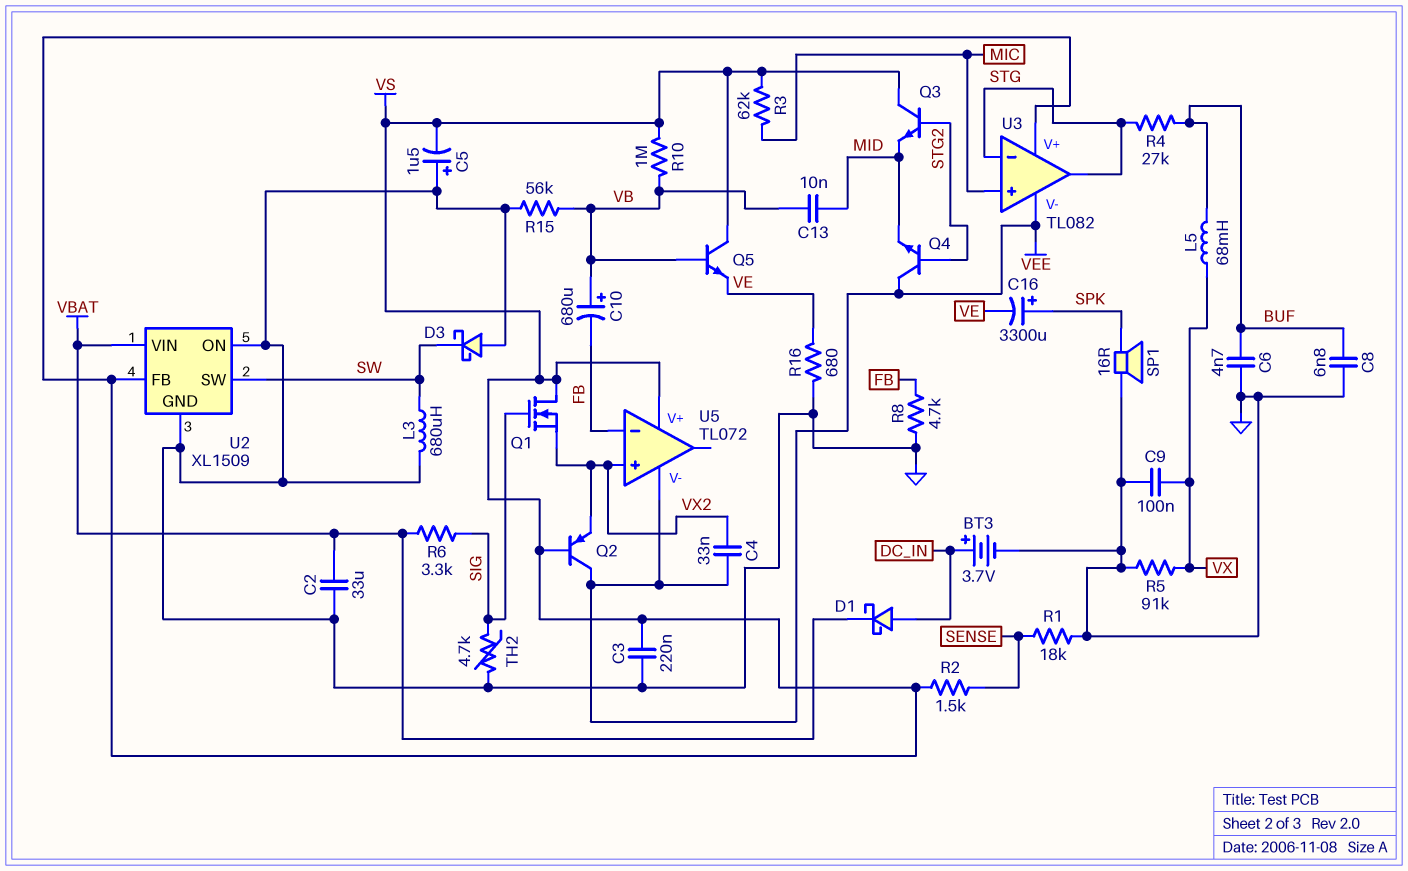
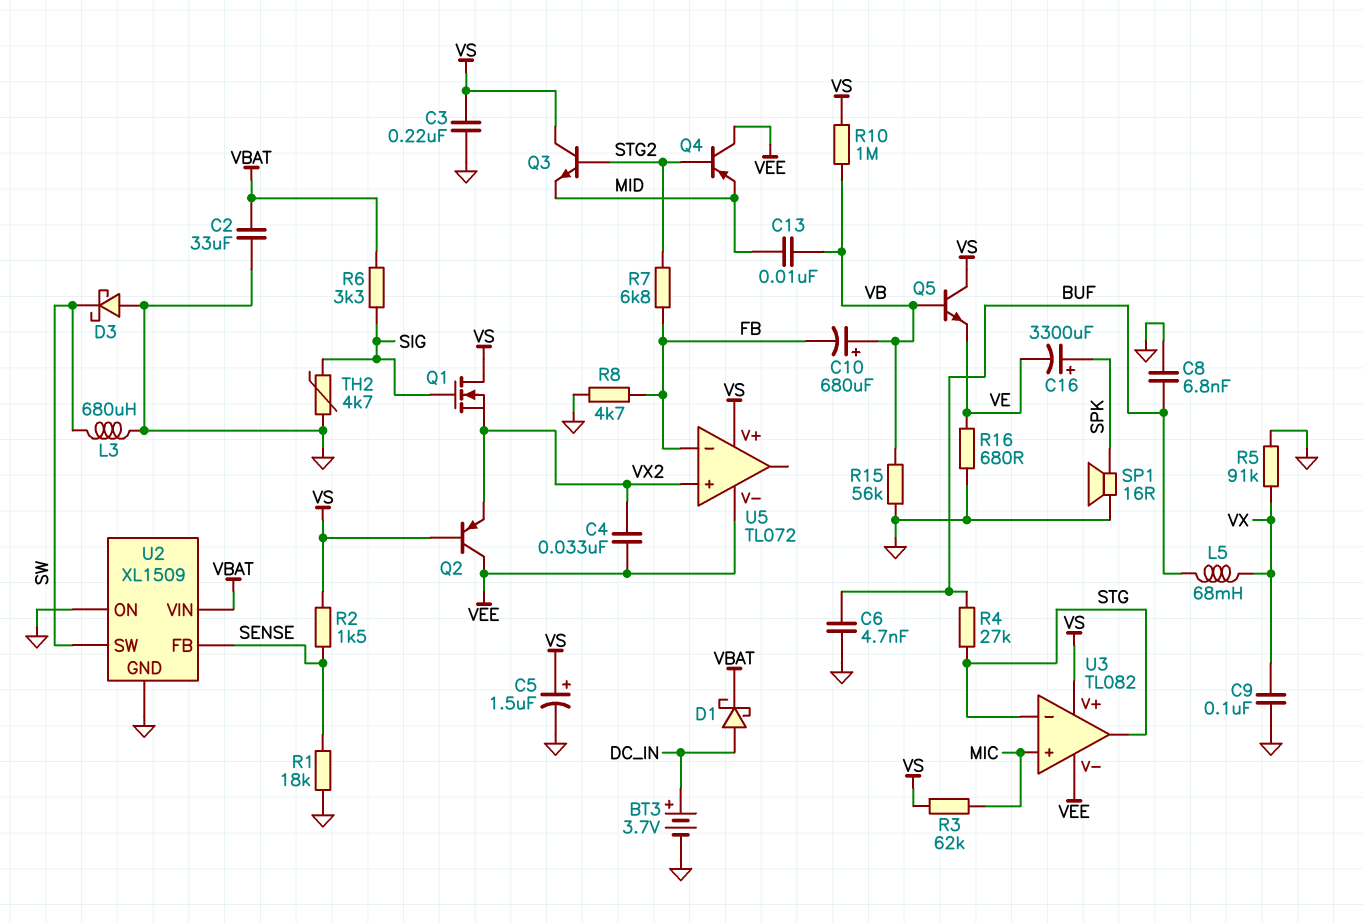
C5: 1.5uF (plus GND, minus VS) -> 1.5uF (plus VS, minus GND)
Q4: NPN (B STG2, C VEE, E MID) -> PNP (B STG2, C VEE, E MID)
R7: none -> 6.8k (FB, STG2)
U2 pin FB: VS -> SENSE

